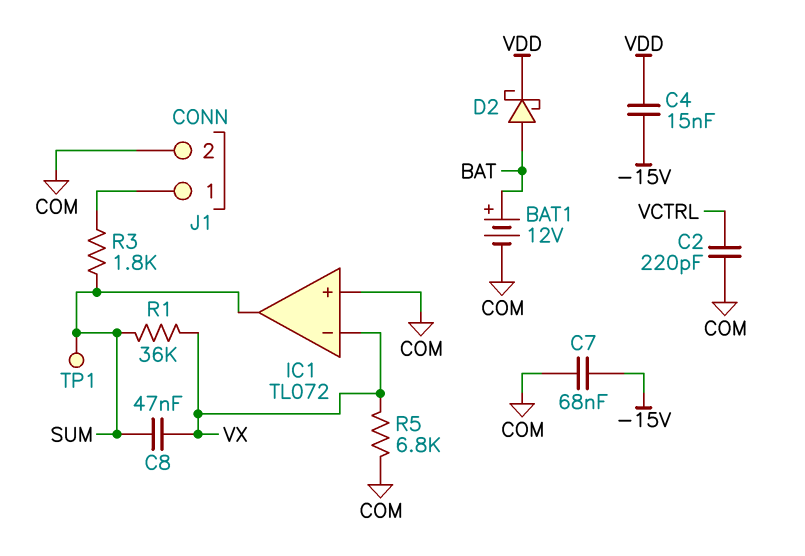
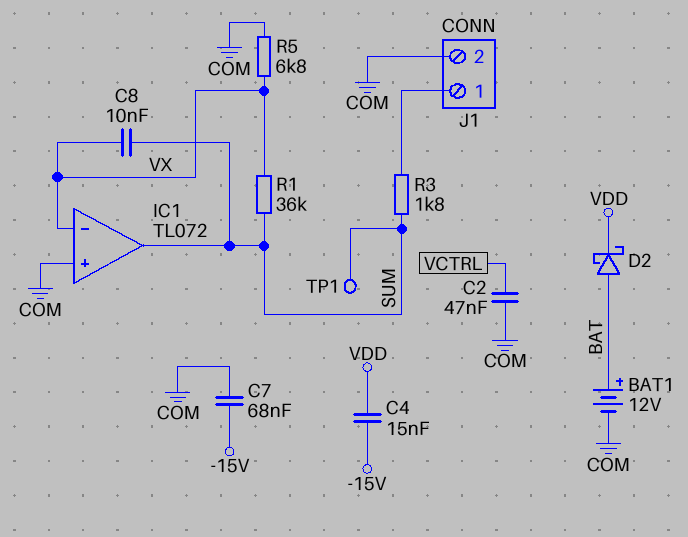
C2: 220pF (COM, VCTRL) -> 47nF (COM, VCTRL)
C8: 47nF (SUM, VX) -> 10nF (SUM, VX)

